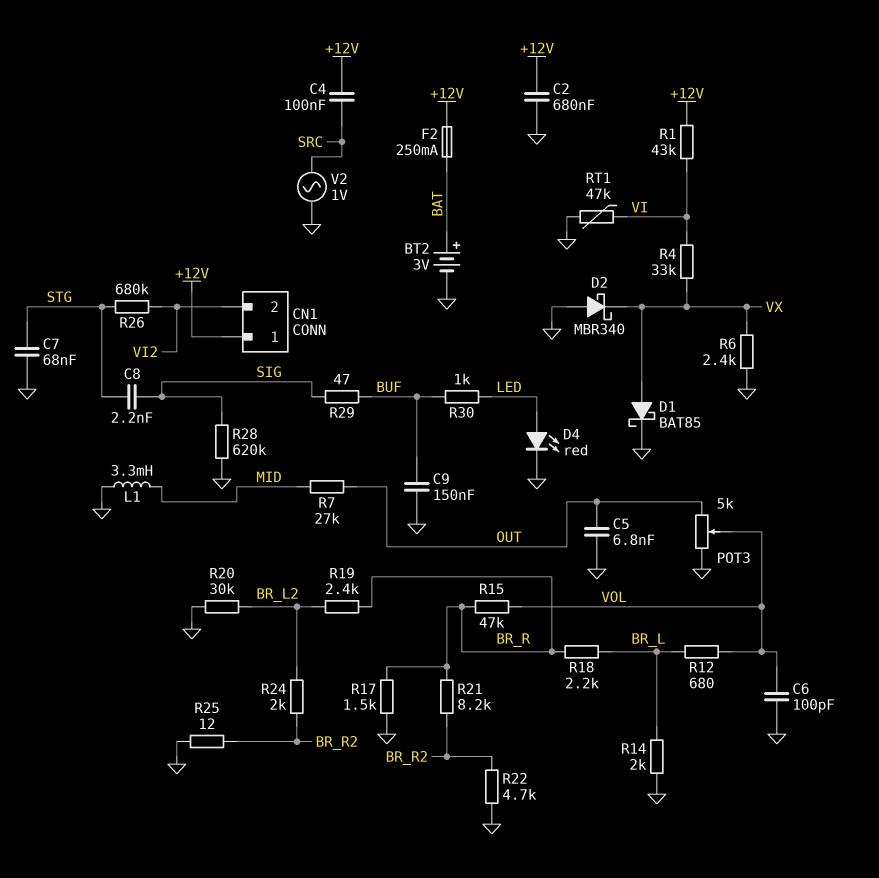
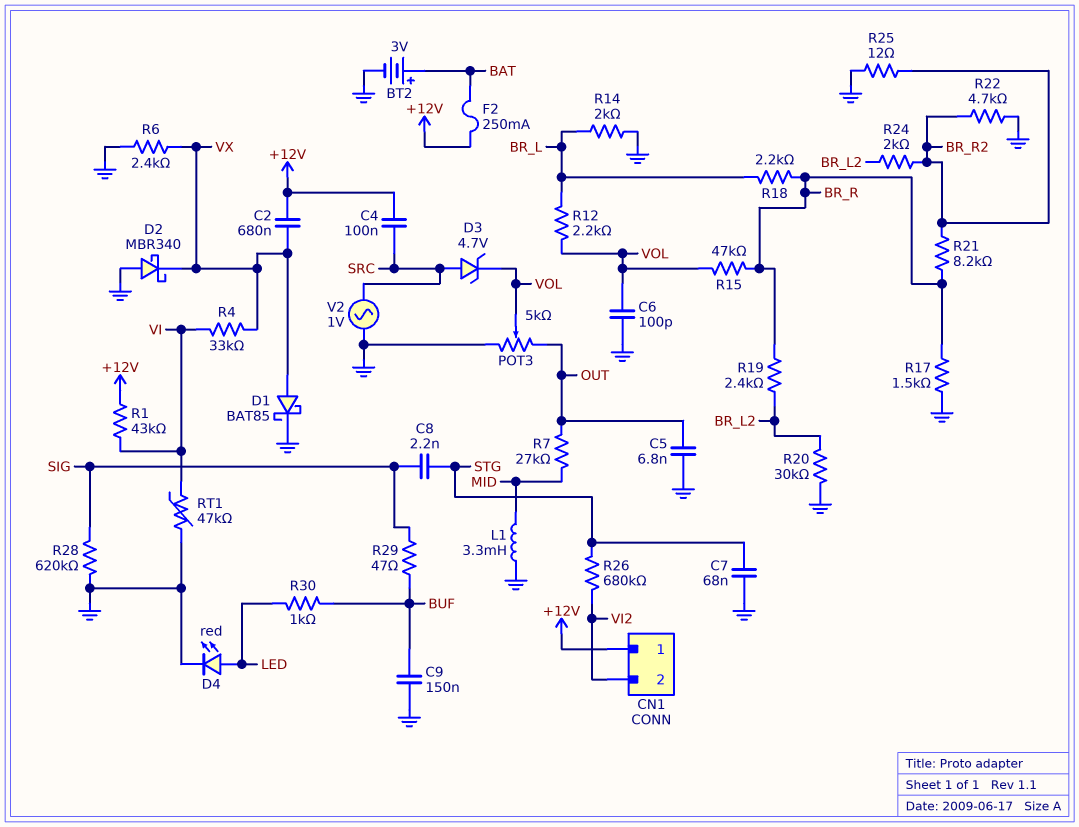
C2: 680nF (+12V, GND) -> 680nF (+12V, VX)
D3: none -> zener 4.7V (A SRC, K VOL)
R12: 680 (BR_L, VOL) -> 2.2k (BR_L, VOL)

